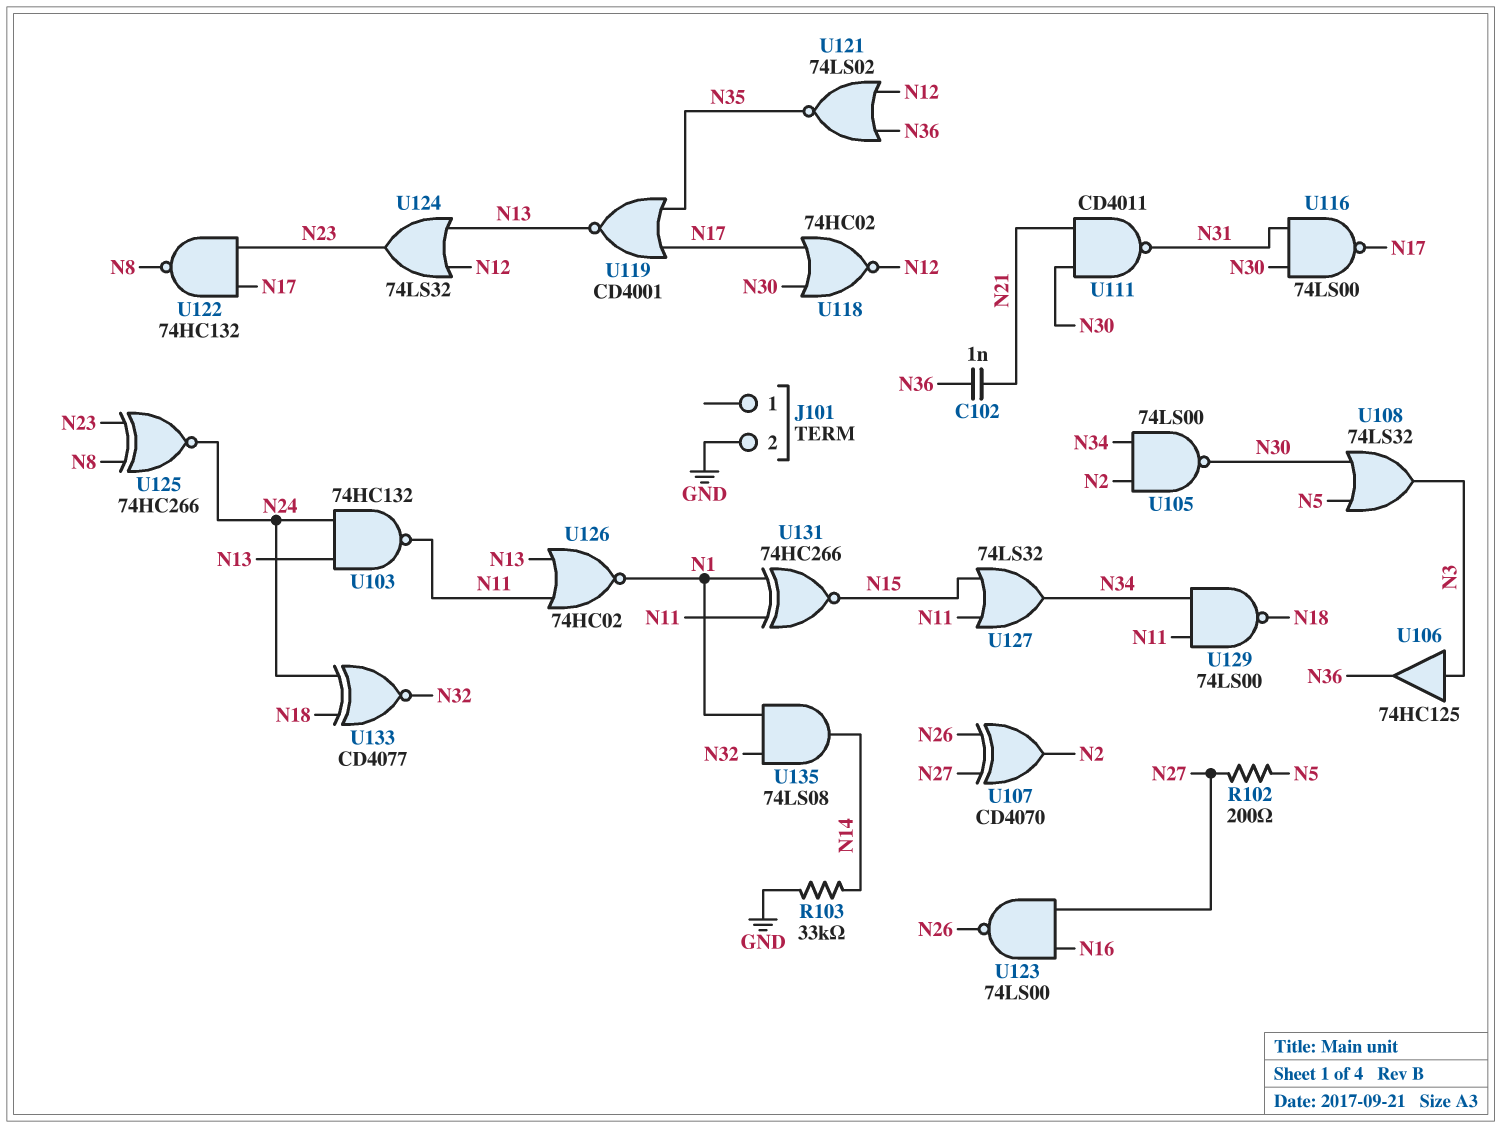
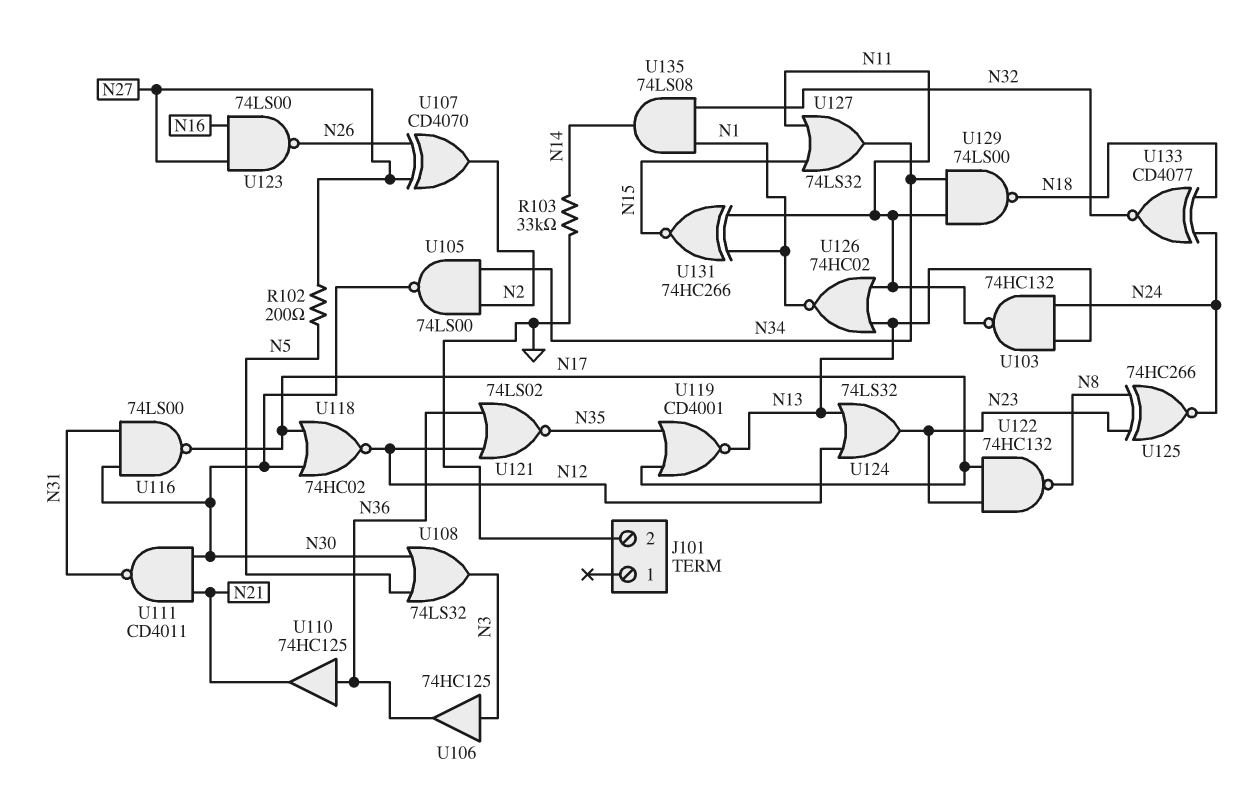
C102: 1nF (N21, N36) -> none
U110: none -> buffer 74HC125 (in N36, out N21)

